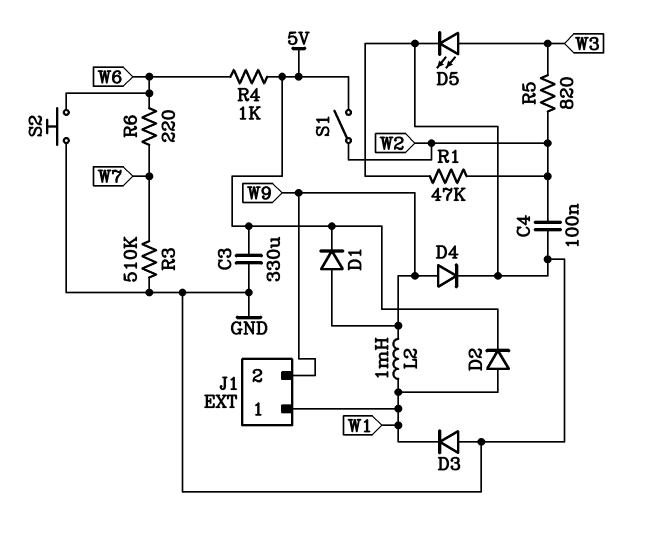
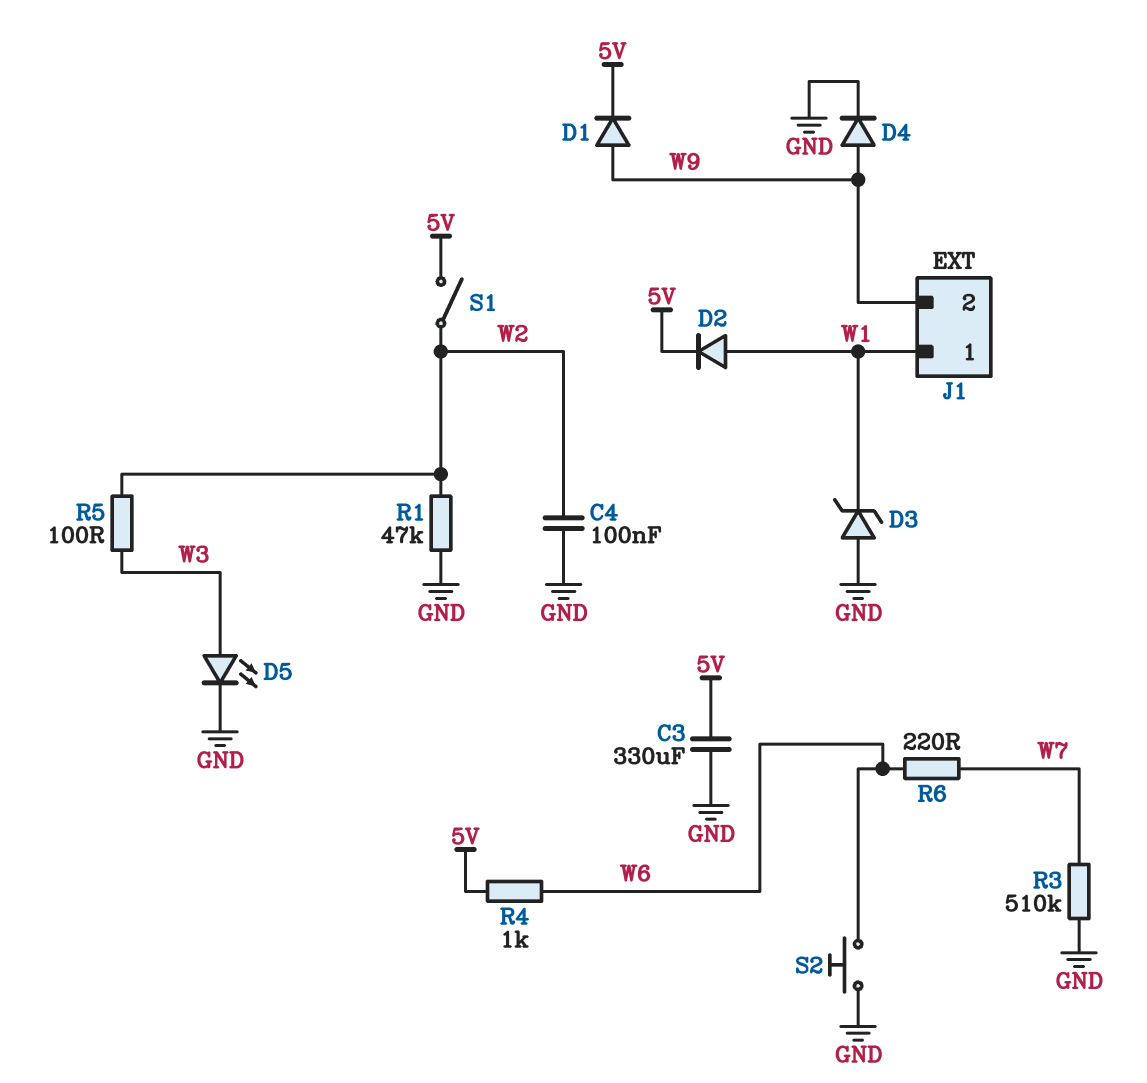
D3: diode (A GND, K W1) -> zener (A GND, K W1)
L2: 1mH (W1, W9) -> none
R5: 820 (W2, W3) -> 100 (W2, W3)

